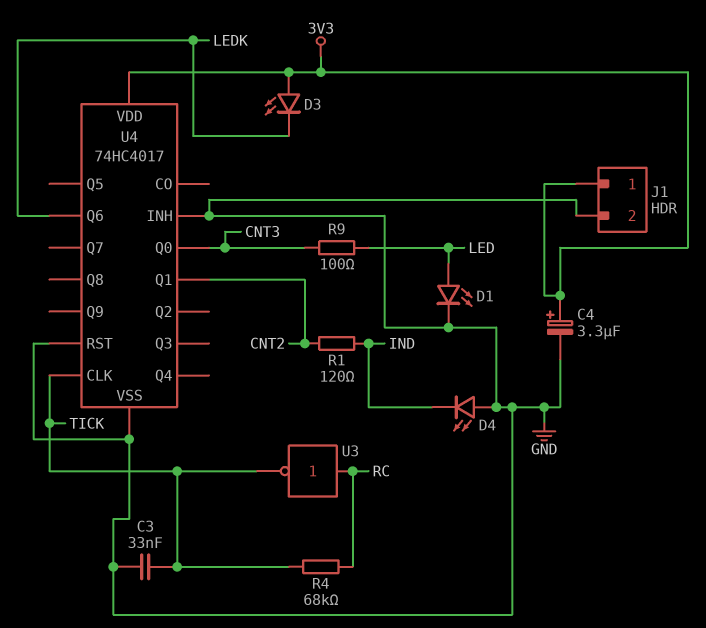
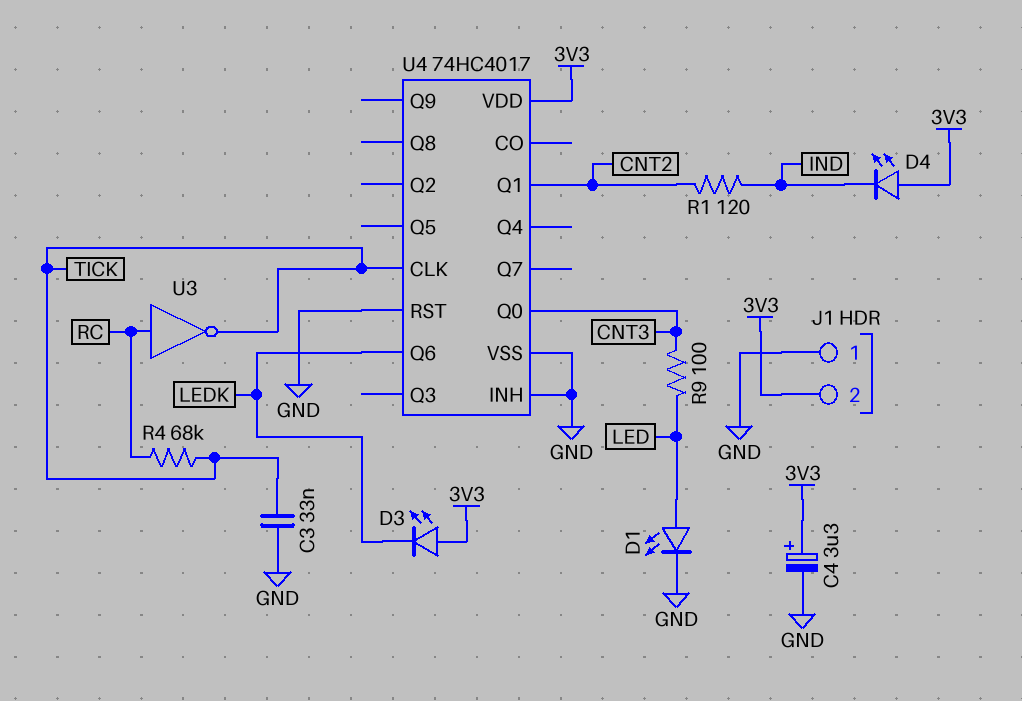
D4: LED (A GND, K IND) -> LED (A 3V3, K IND)
J1 pin 1: 3V3 -> GND
J1 pin 2: GND -> 3V3

